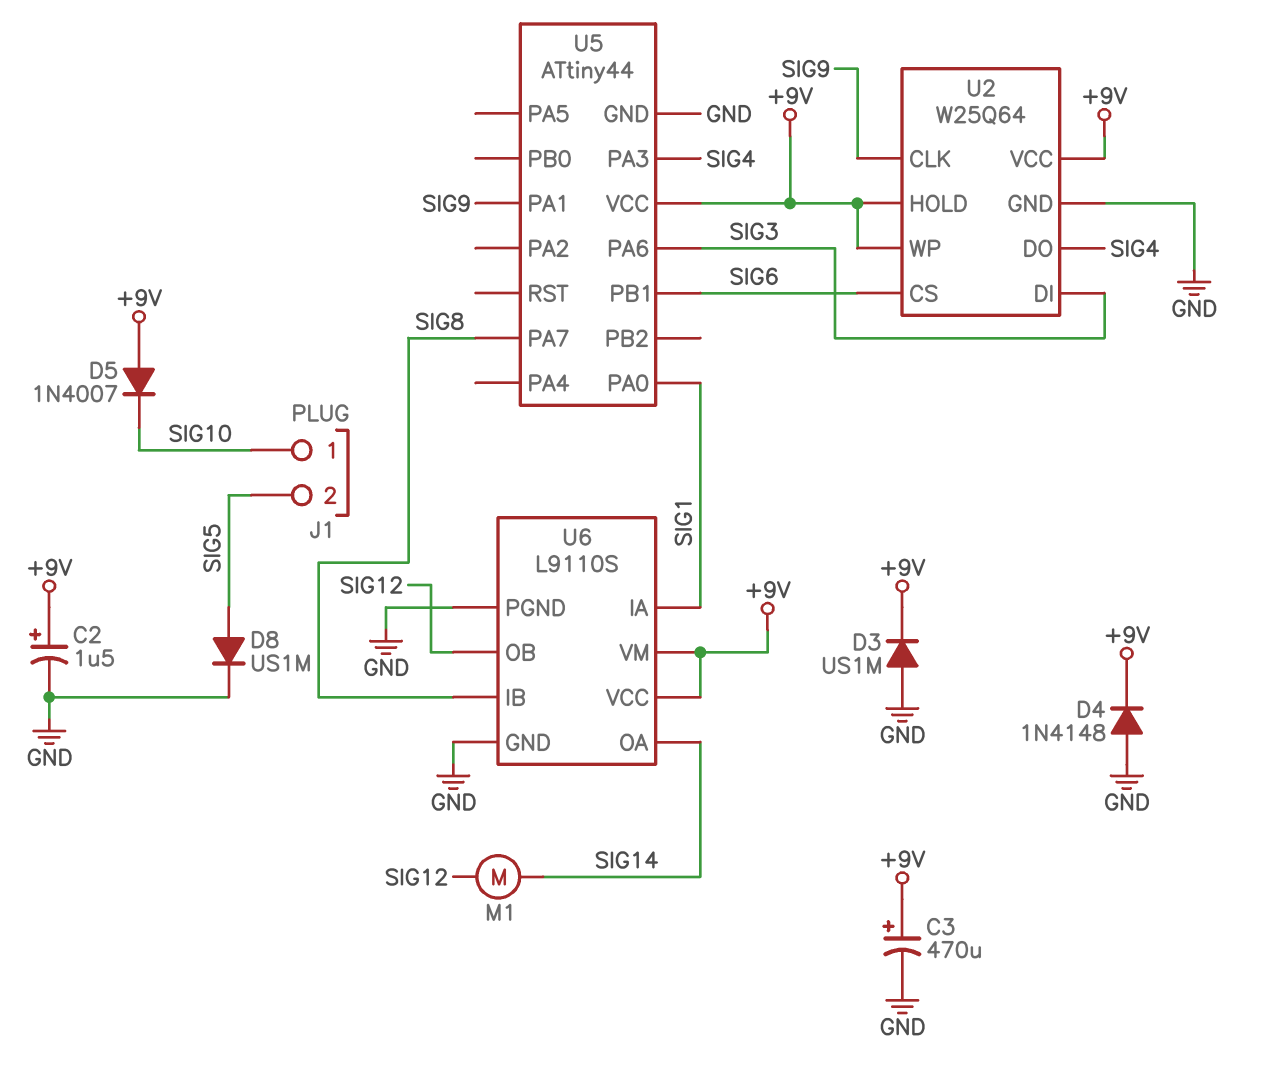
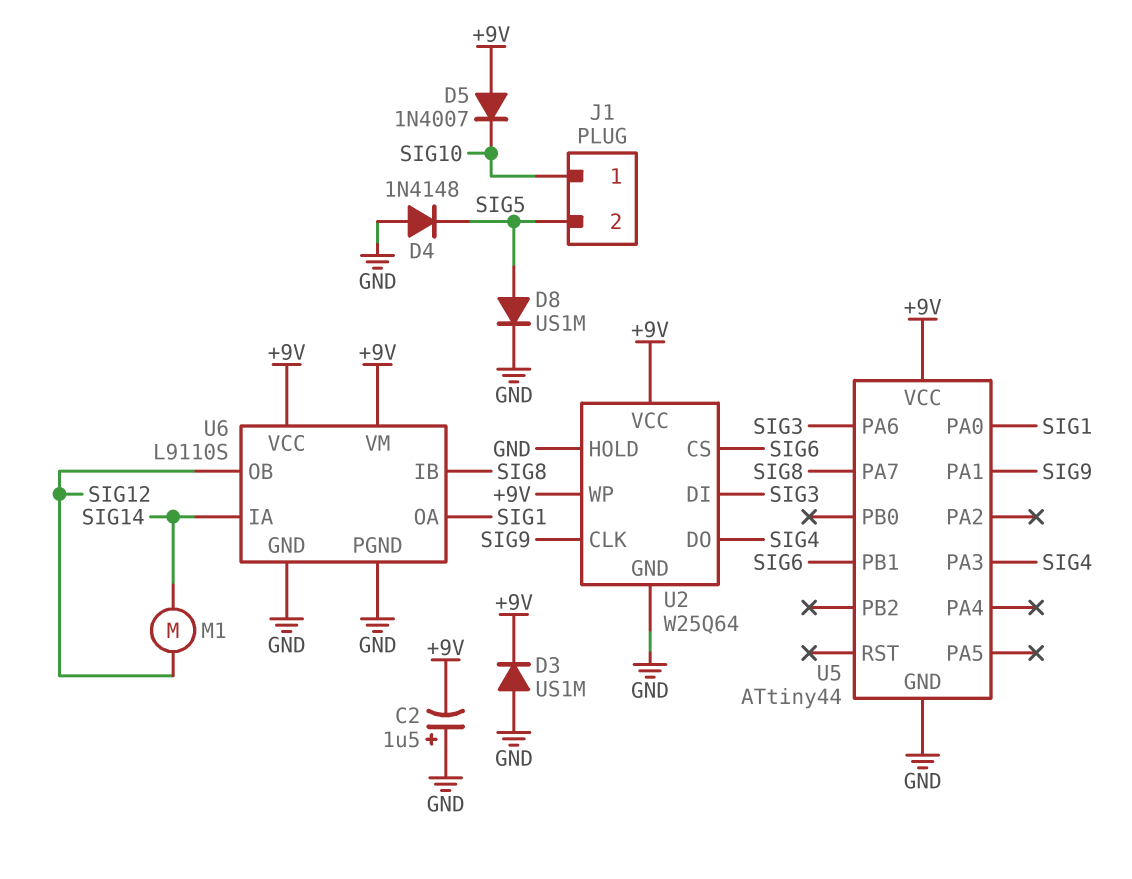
C2: 1.5uF (plus +9V, minus GND) -> 1.5uF (plus GND, minus +9V)
C3: 470uF (plus +9V, minus GND) -> none
D4: diode 1N4148 (A GND, K +9V) -> diode 1N4148 (A GND, K SIG5)
U2 pin HOLD: +9V -> GND
U6 pin IA: SIG1 -> SIG14
U6 pin OA: SIG14 -> SIG1

